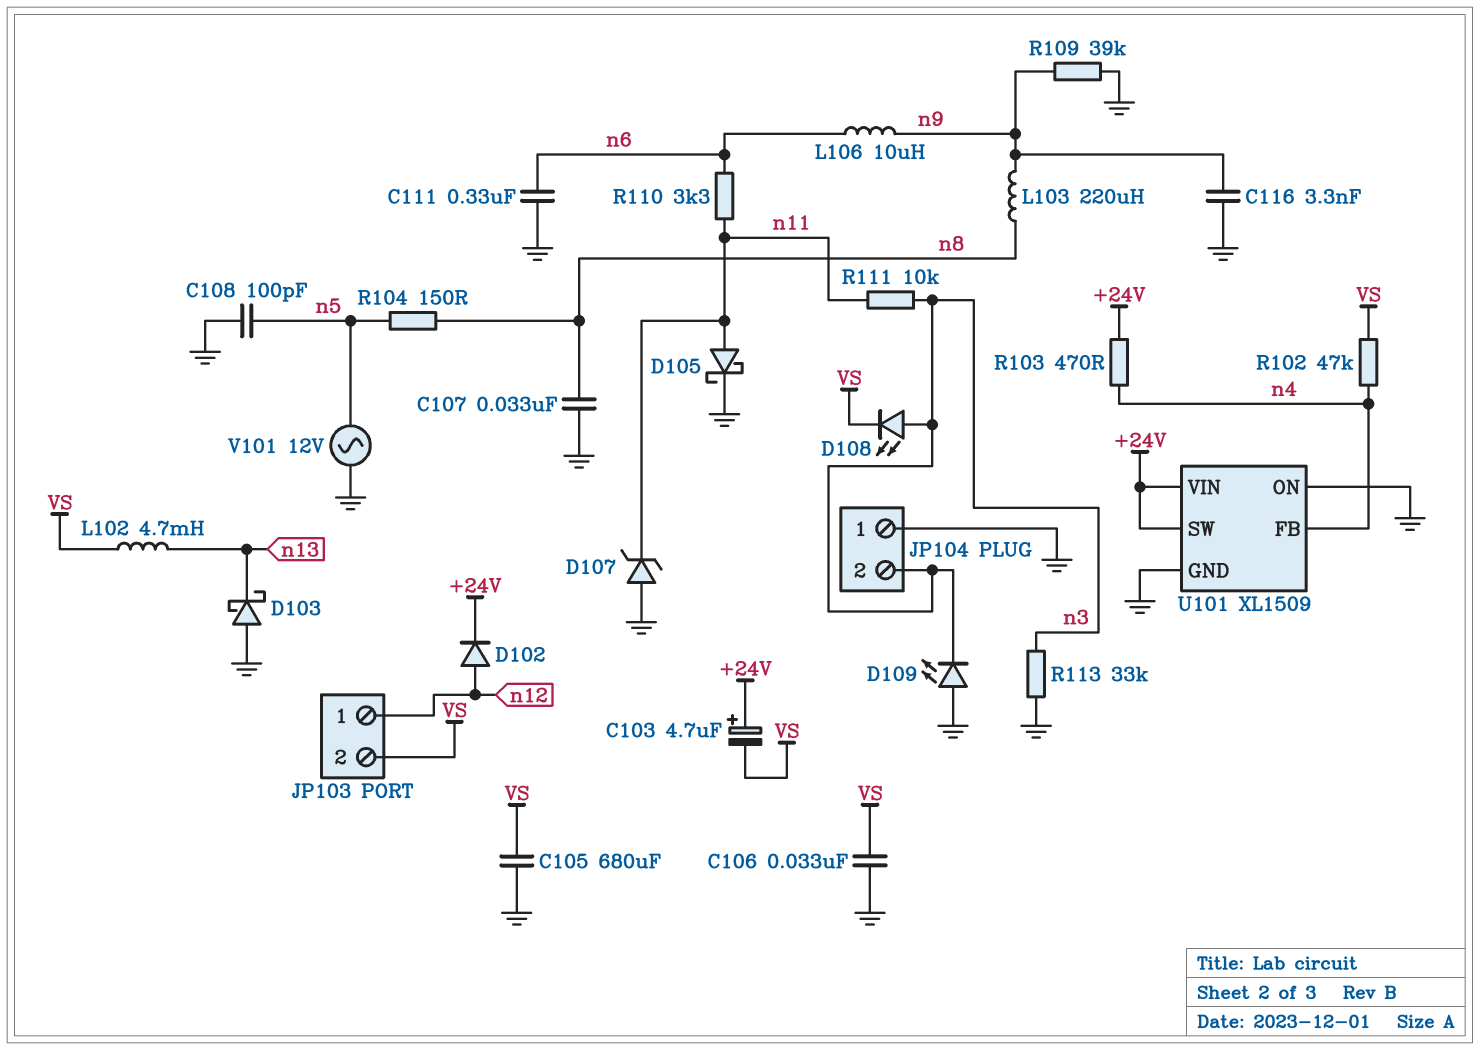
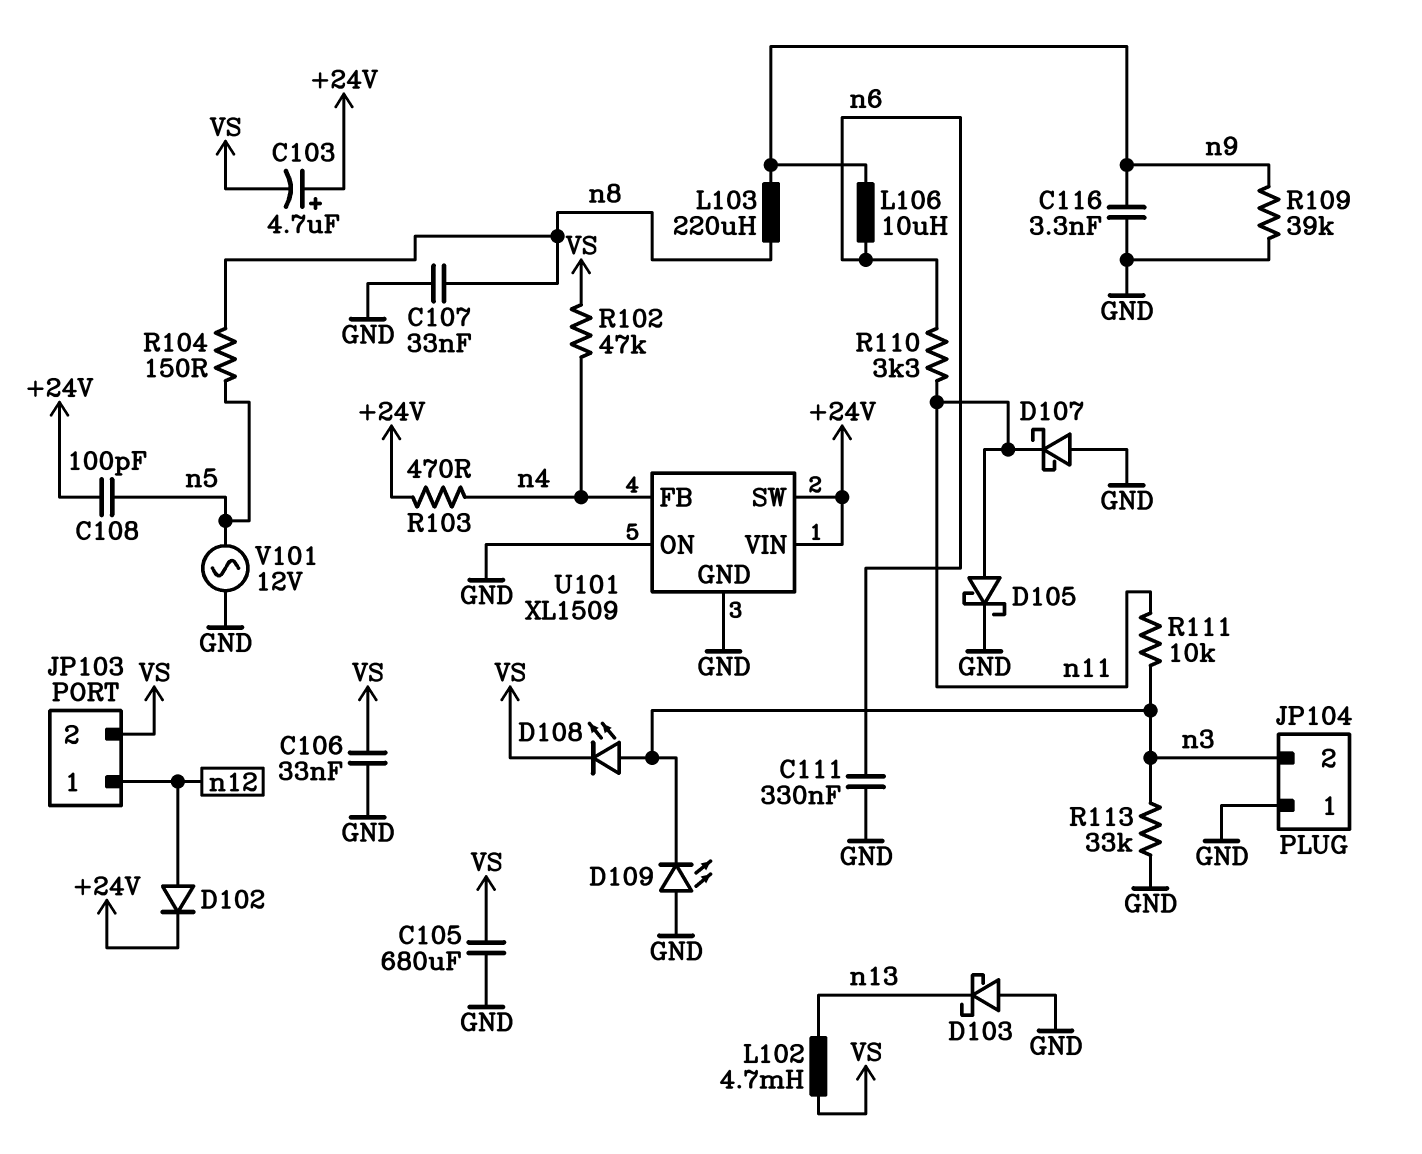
C108: 100pF (GND, n5) -> 100pF (+24V, n5)
D107: zener (A GND, K n11) -> schottky (A GND, K n11)

